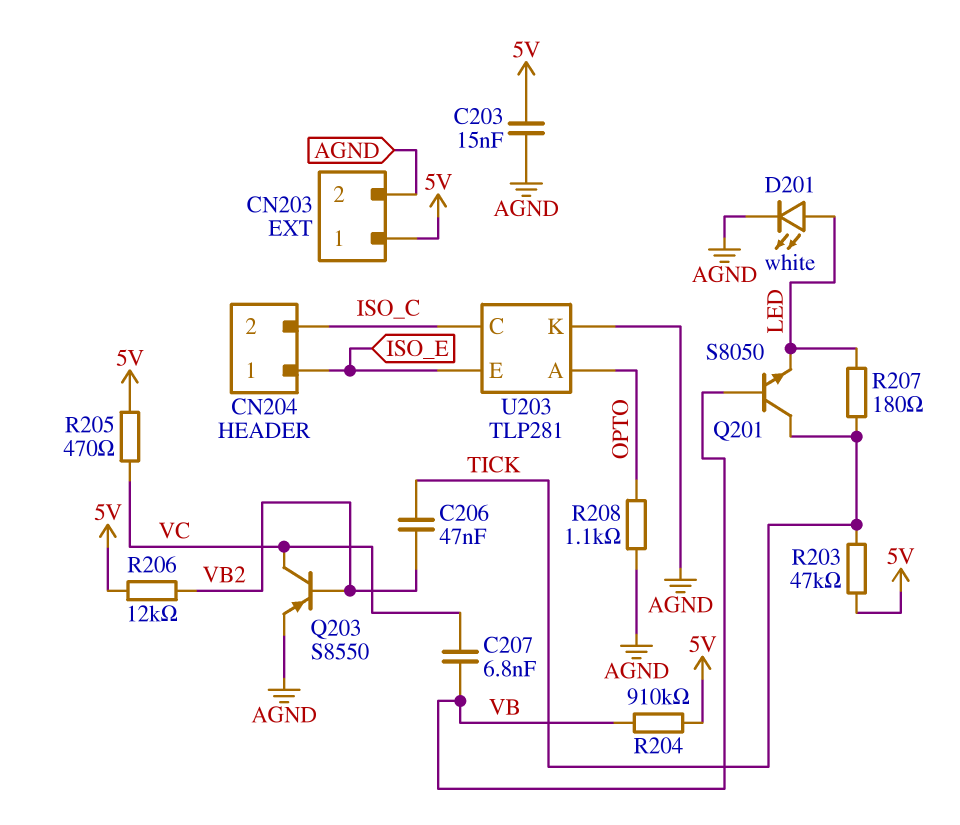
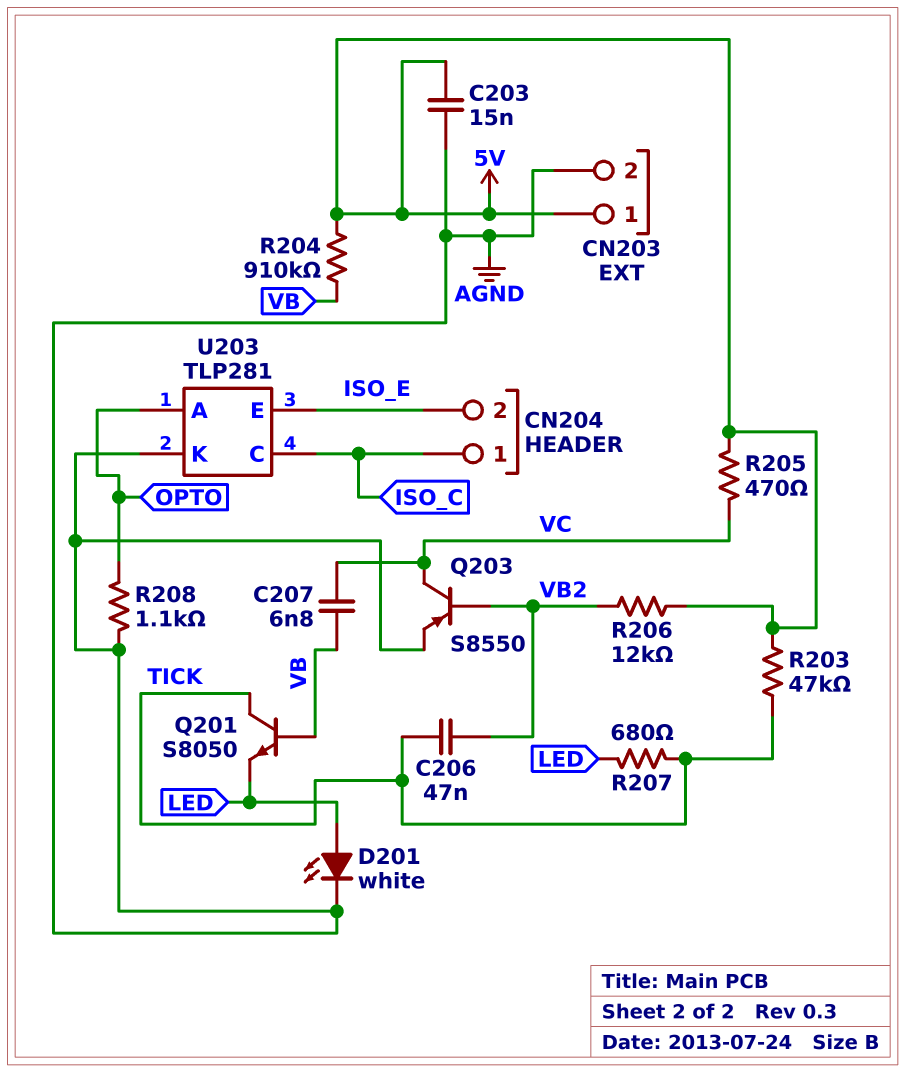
CN204 pin 1: ISO_E -> ISO_C
CN204 pin 2: ISO_C -> ISO_E
R207: 180 (LED, TICK) -> 680 (LED, TICK)

